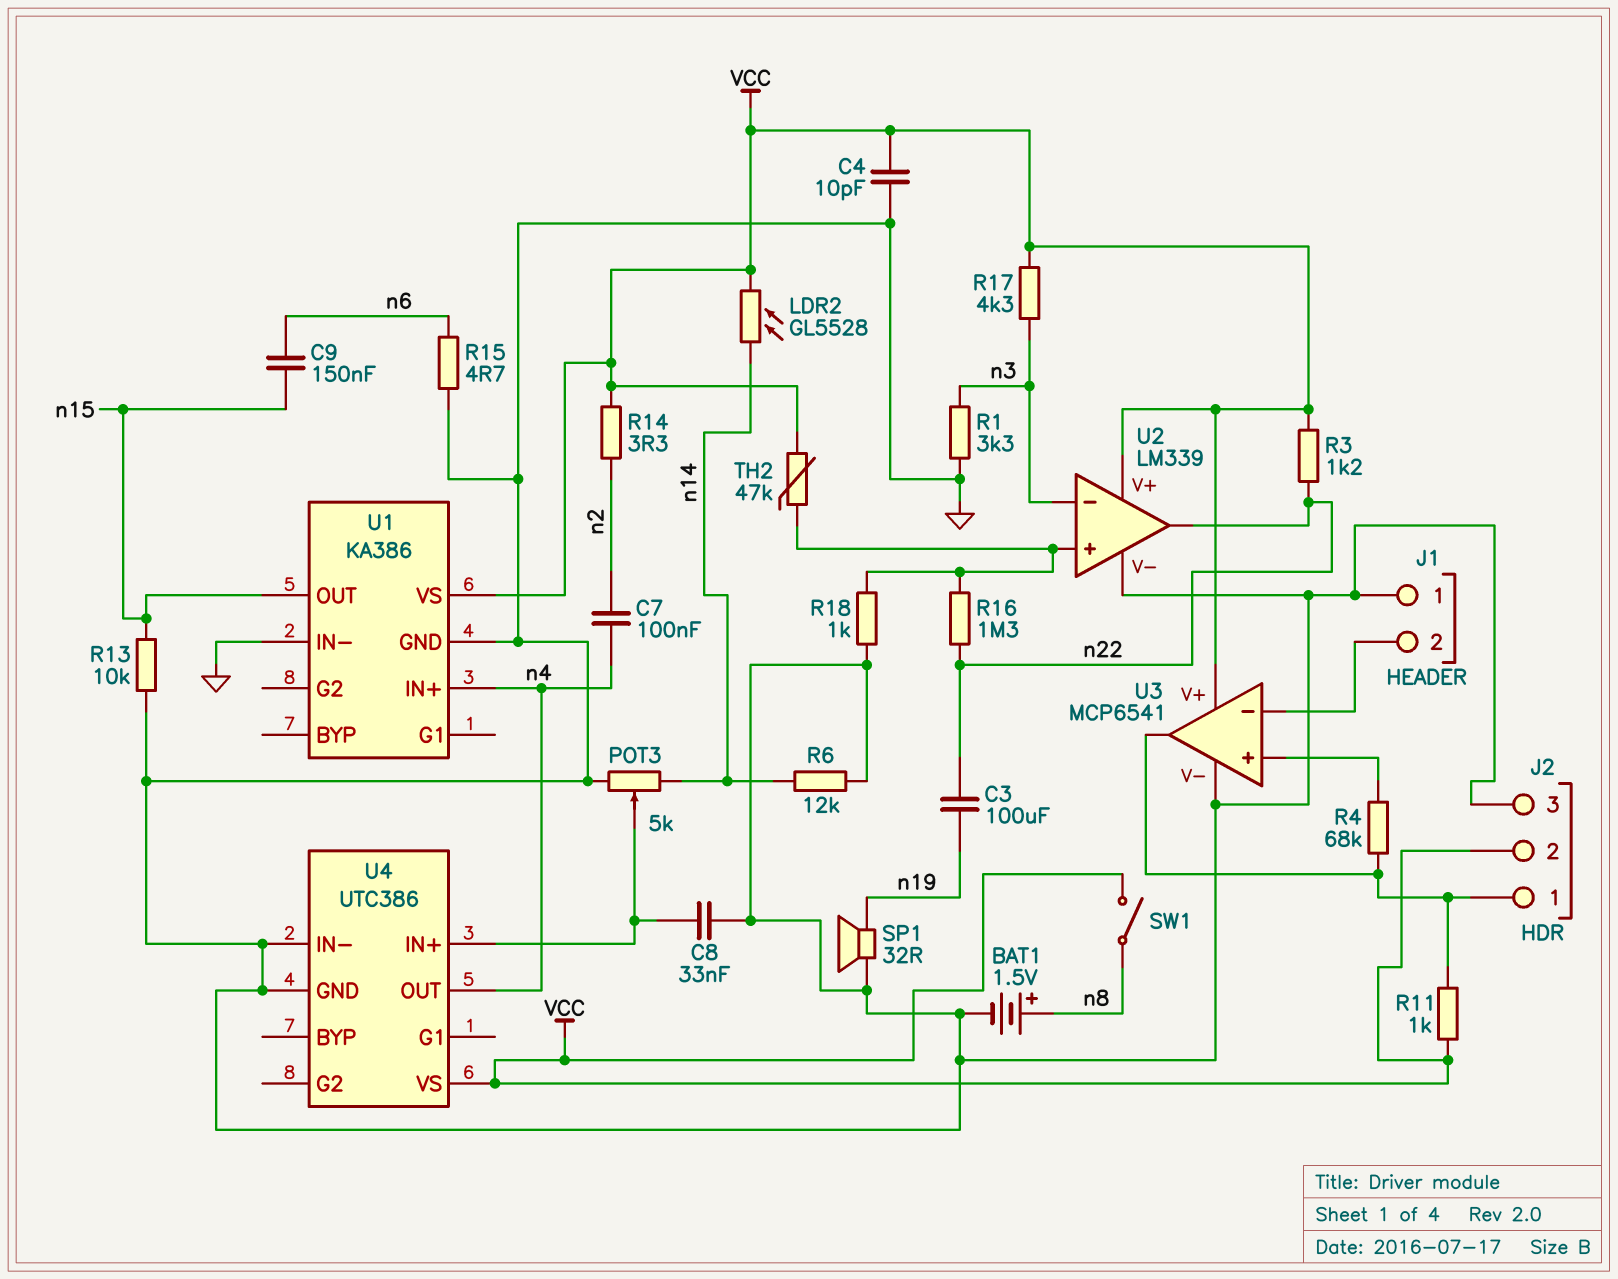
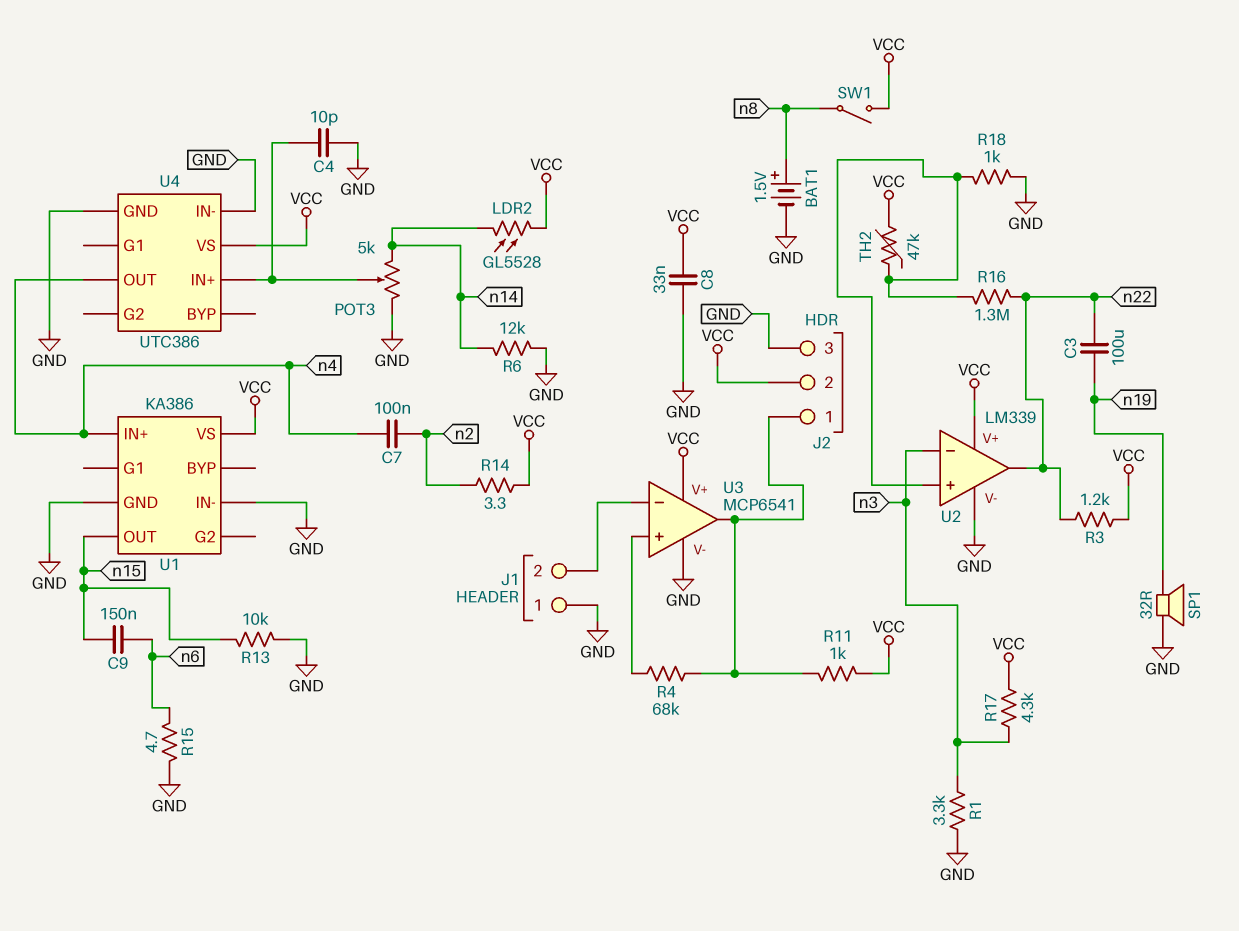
C4: 10pF (GND, VCC) -> 10pF (GND, U4/IN+)
C8: 33nF (GND, U4/IN+) -> 33nF (GND, VCC)

